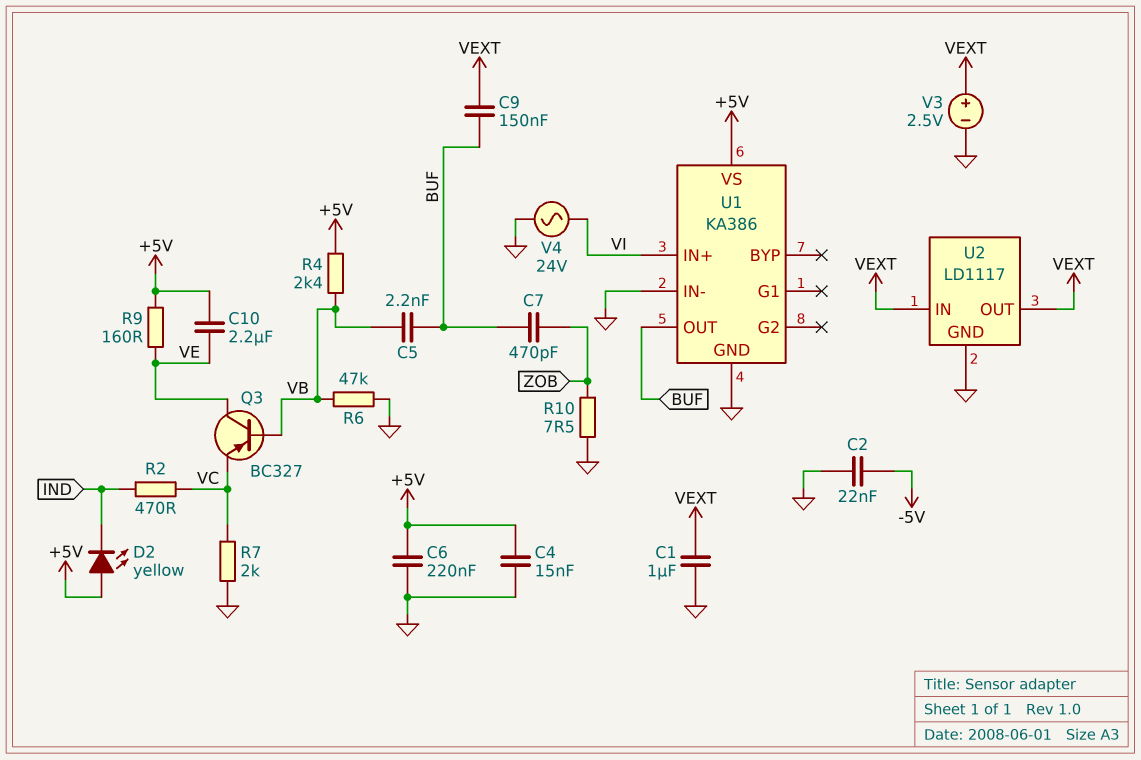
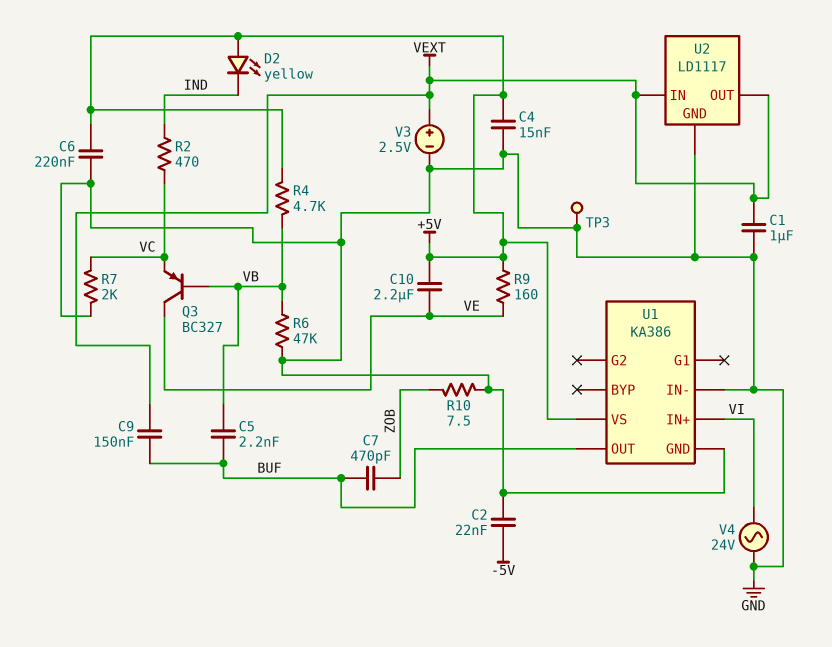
R4: 2.4k (+5V, VB) -> 4.7k (+5V, VB)
TP3: none -> test point (GND)

